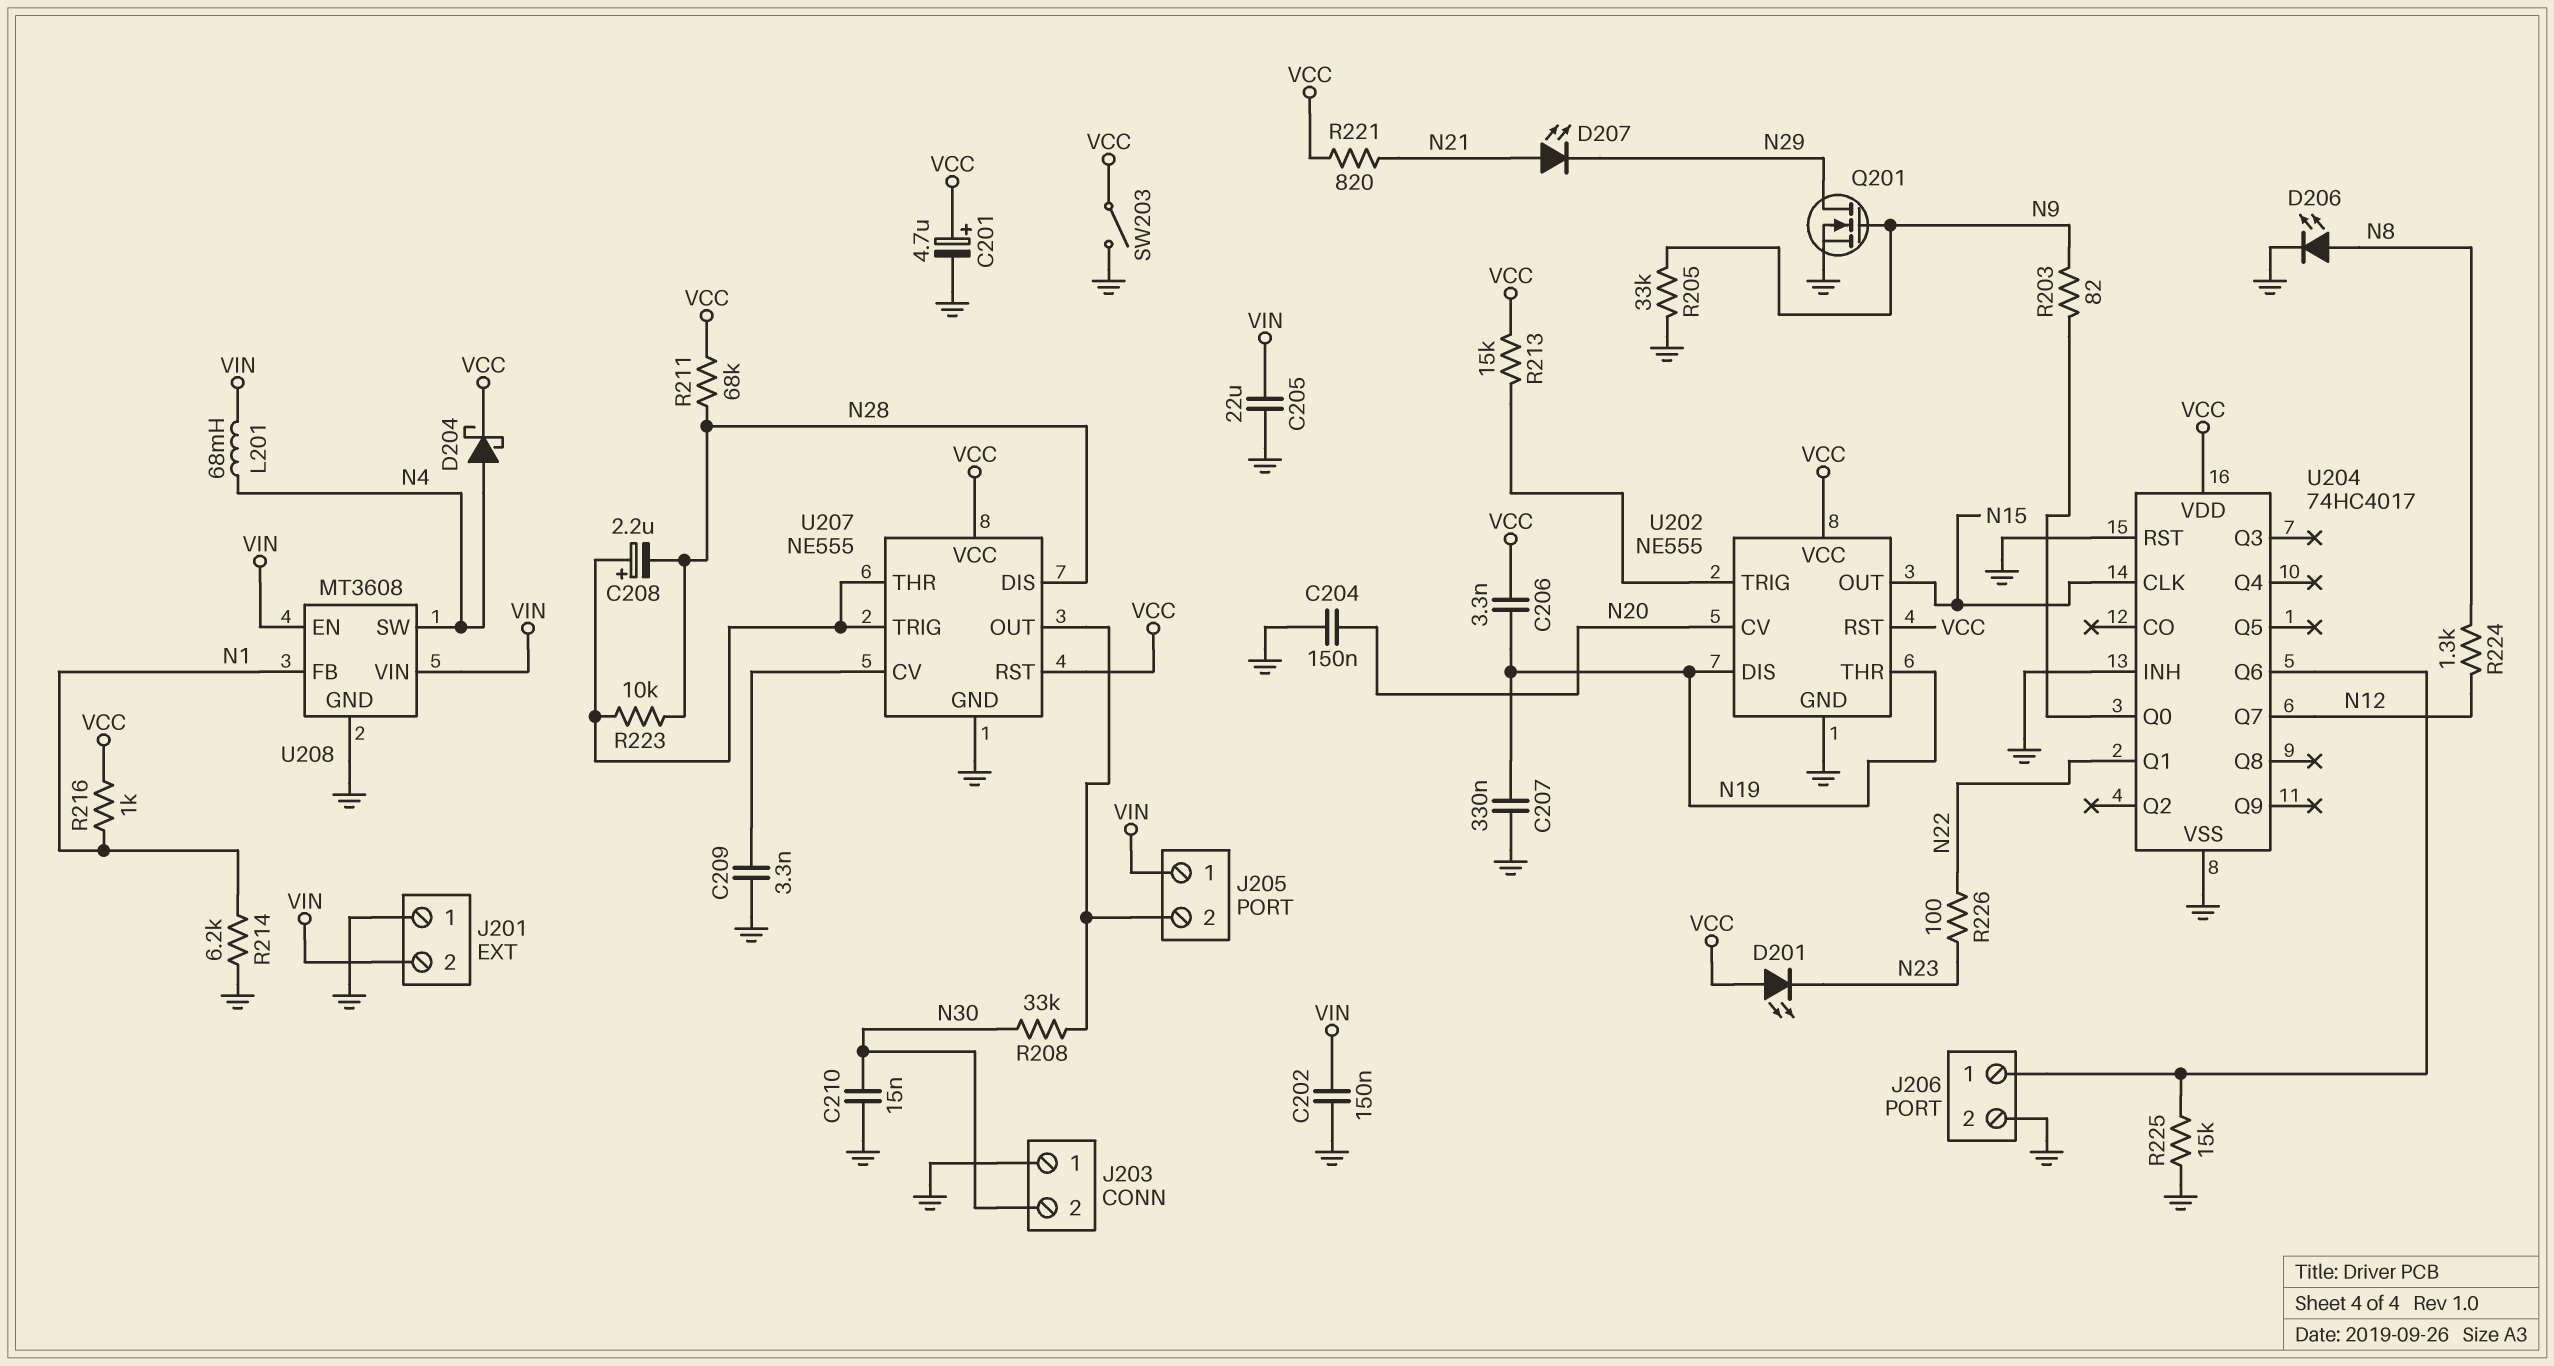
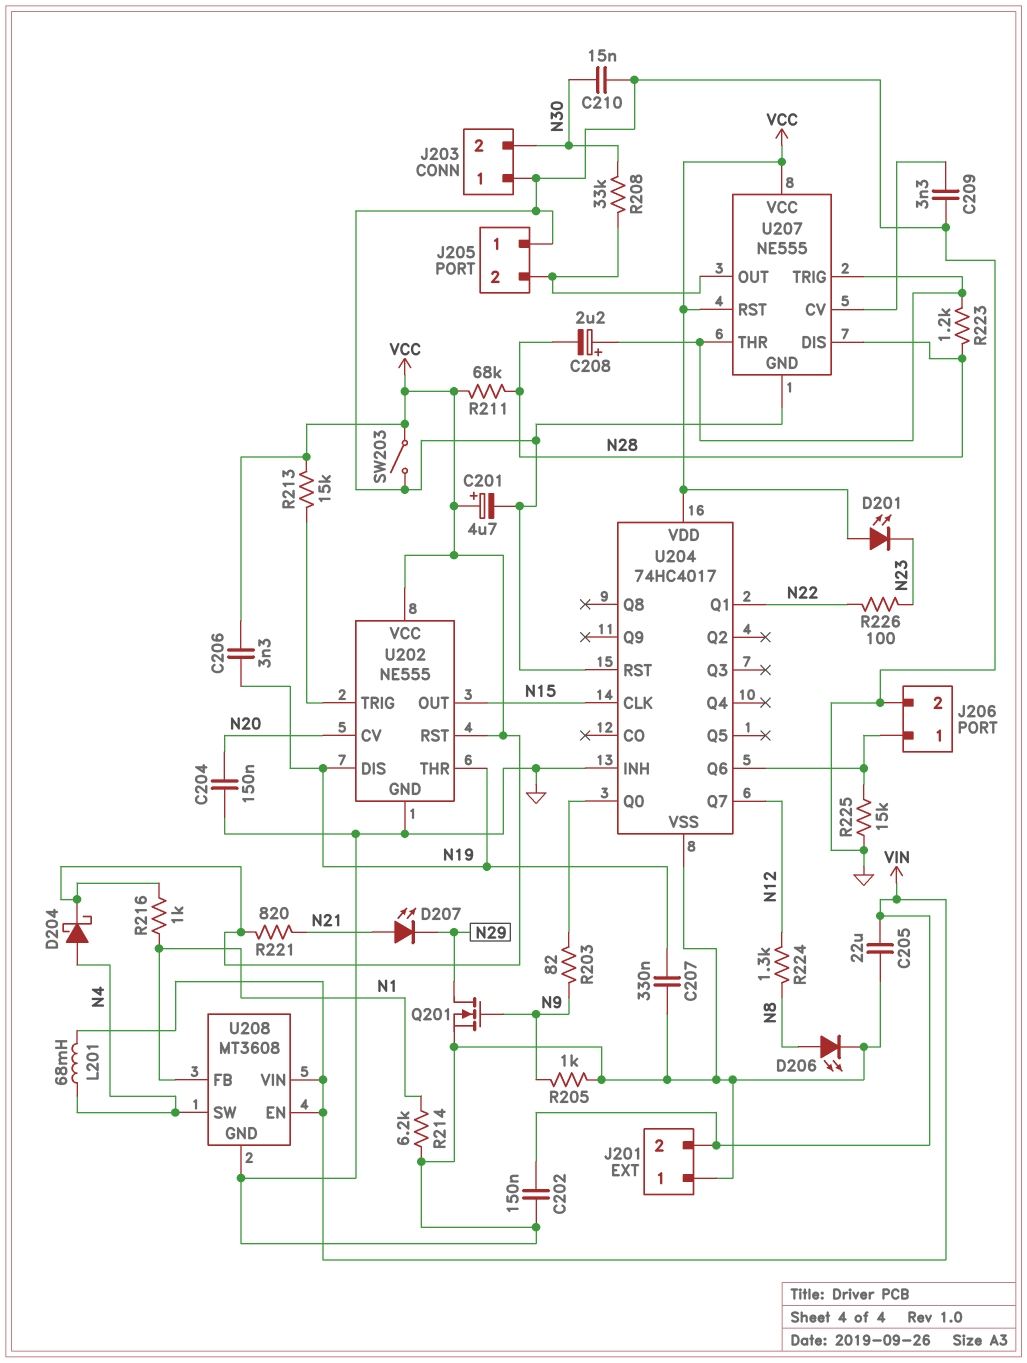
J205 pin 1: VIN -> GND
R205: 33k (GND, N9) -> 1k (GND, N9)
R223: 10k (N28, U207/THR) -> 1.2k (N28, U207/THR)

